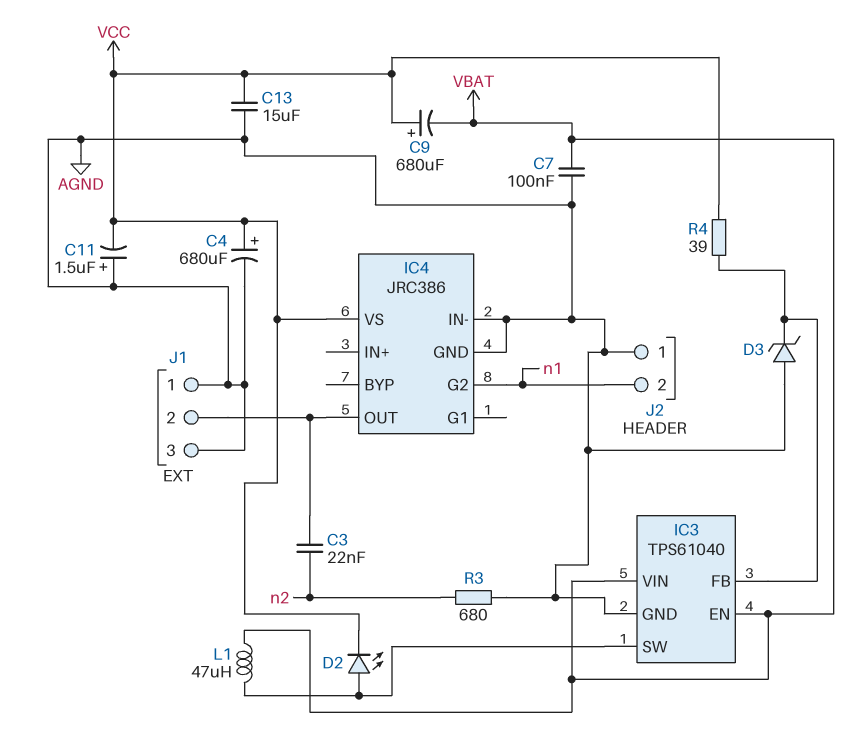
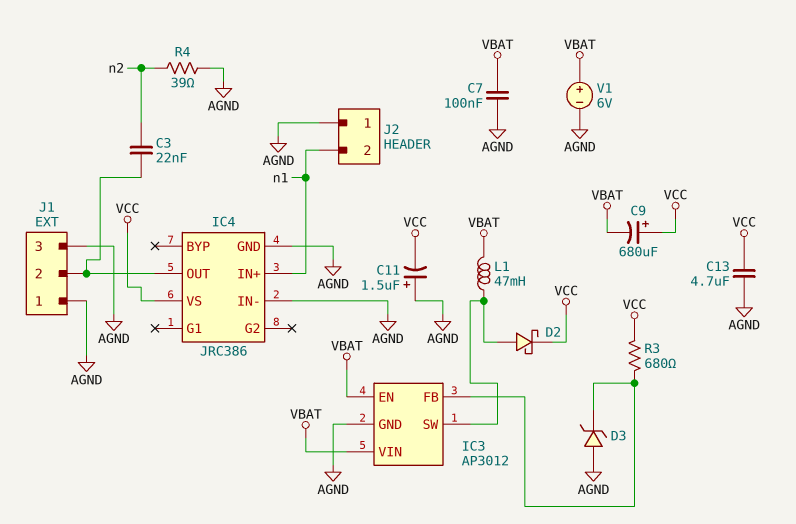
C4: 680uF (plus VCC, minus AGND) -> none
C13: 15uF (AGND, VCC) -> 4.7uF (AGND, VCC)
D2: LED (A IC3/SW, K VCC) -> schottky (A IC3/SW, K VCC)
IC3: TPS61040 -> AP3012
IC4 pin G2: n1 -> none
IC4 pin IN+: none -> n1
L1: 47uH (IC3/SW, VBAT) -> 47mH (IC3/SW, VBAT)
R3: 680 (AGND, n2) -> 680 (IC3/FB, VCC)
R4: 39 (IC3/FB, VCC) -> 39 (AGND, n2)
V1: none -> 6V (plus VBAT, minus AGND)

